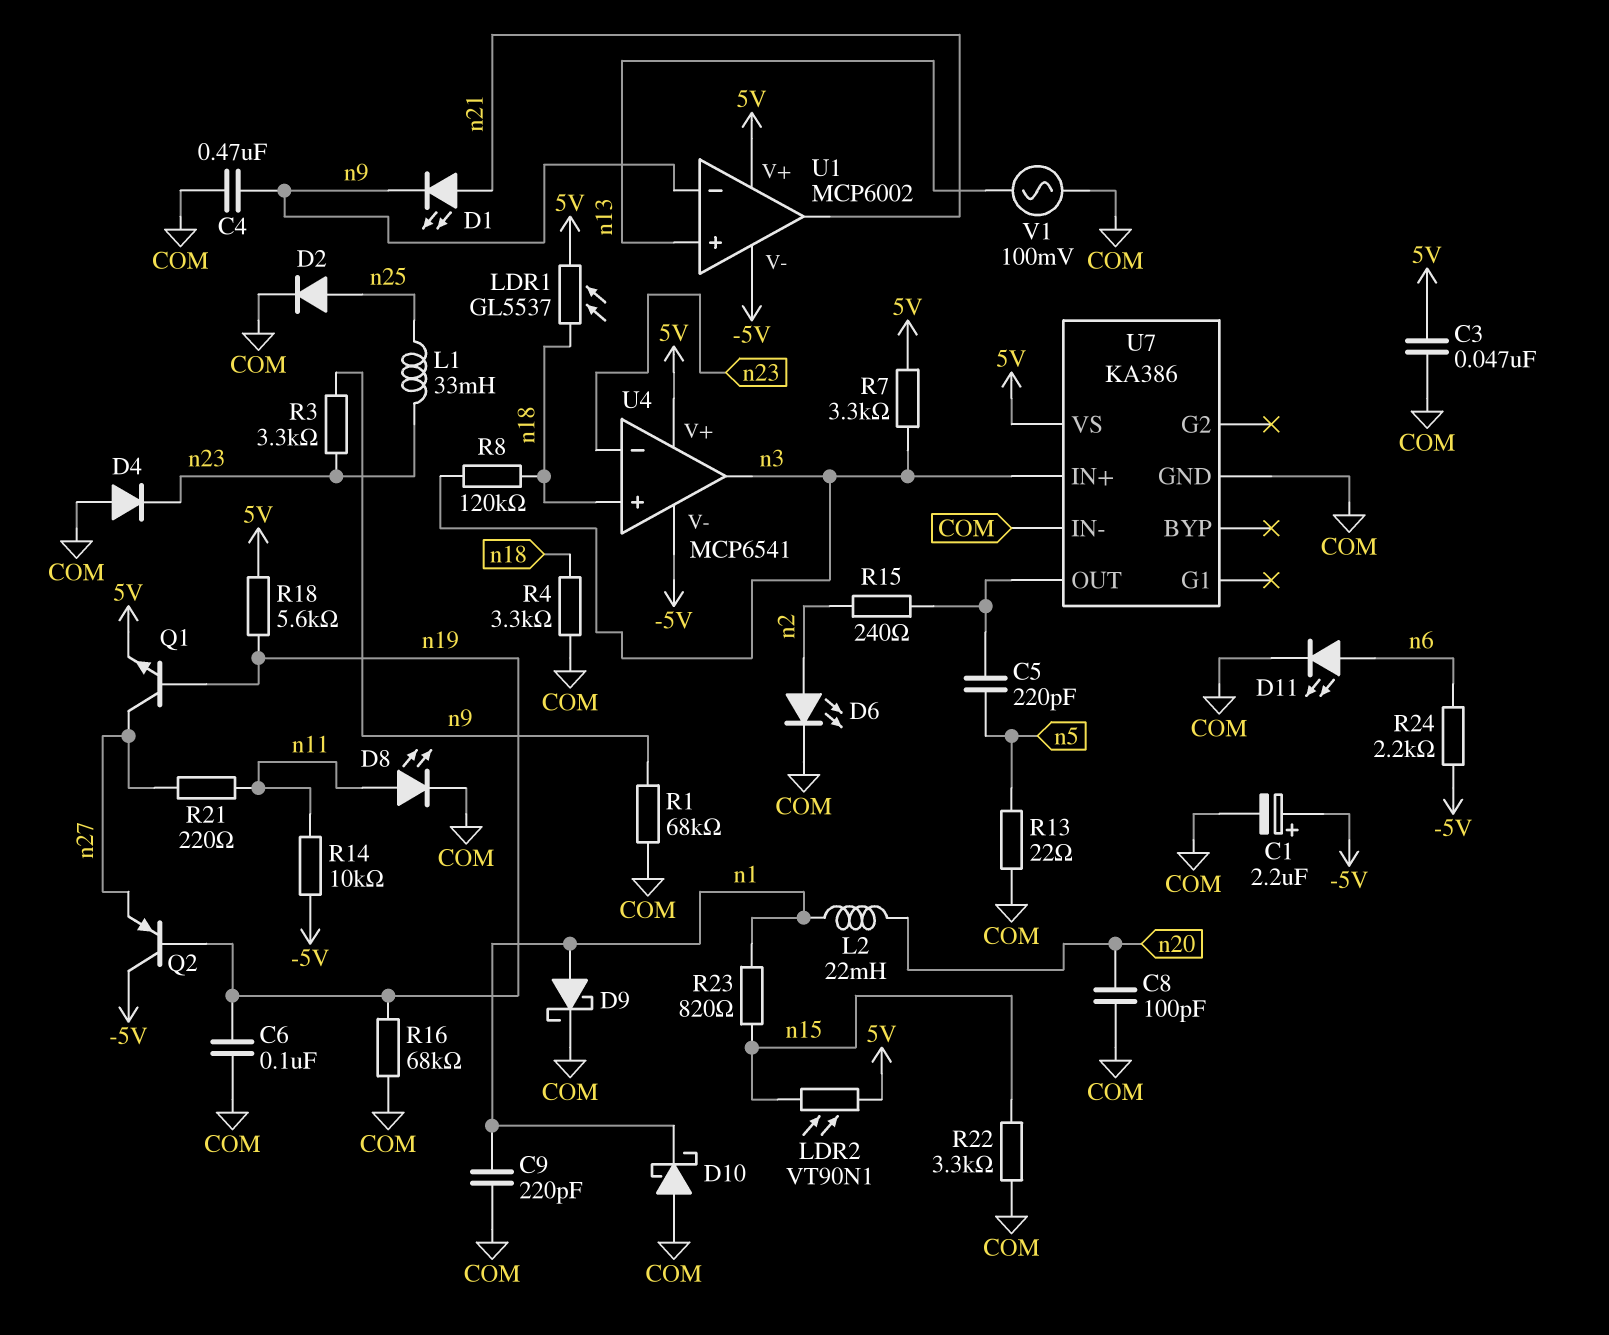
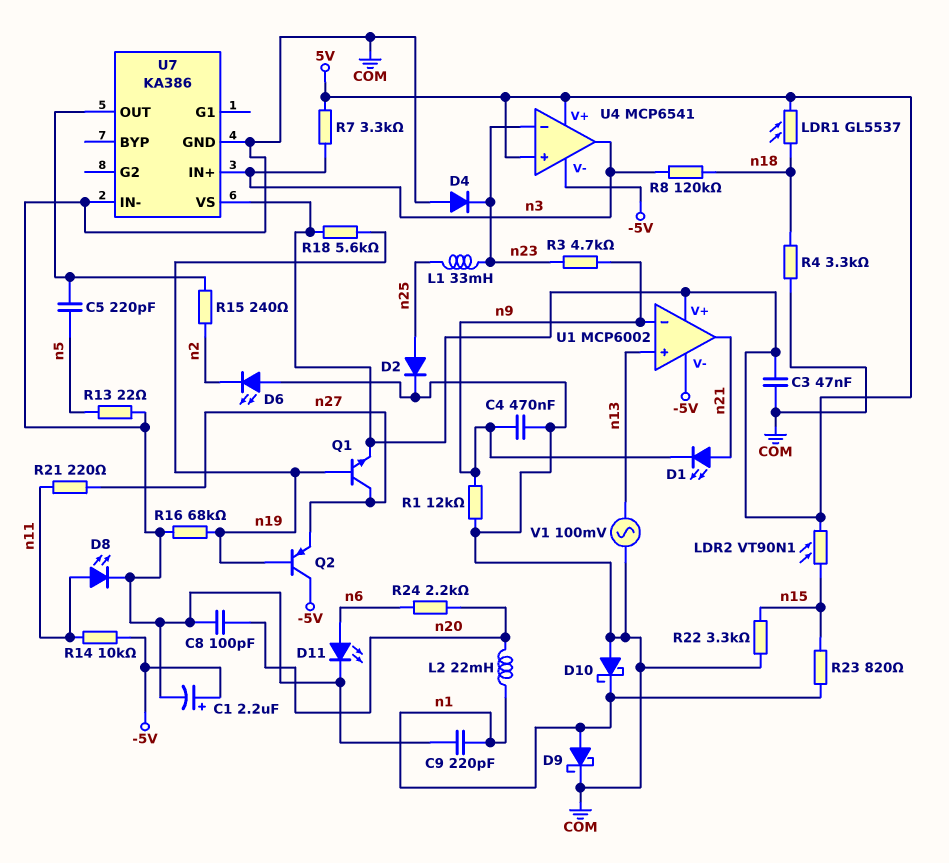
C6: 100nF (COM, n19) -> none
D6: LED (A n2, K COM) -> LED (A COM, K n2)
R1: 68k (COM, n9) -> 12k (COM, n9)
R3: 3.3k (n9, n23) -> 4.7k (n9, n23)
R24: 2.2k (-5V, n6) -> 2.2k (n6, n20)
U4 pin in+: n18 -> 5V

